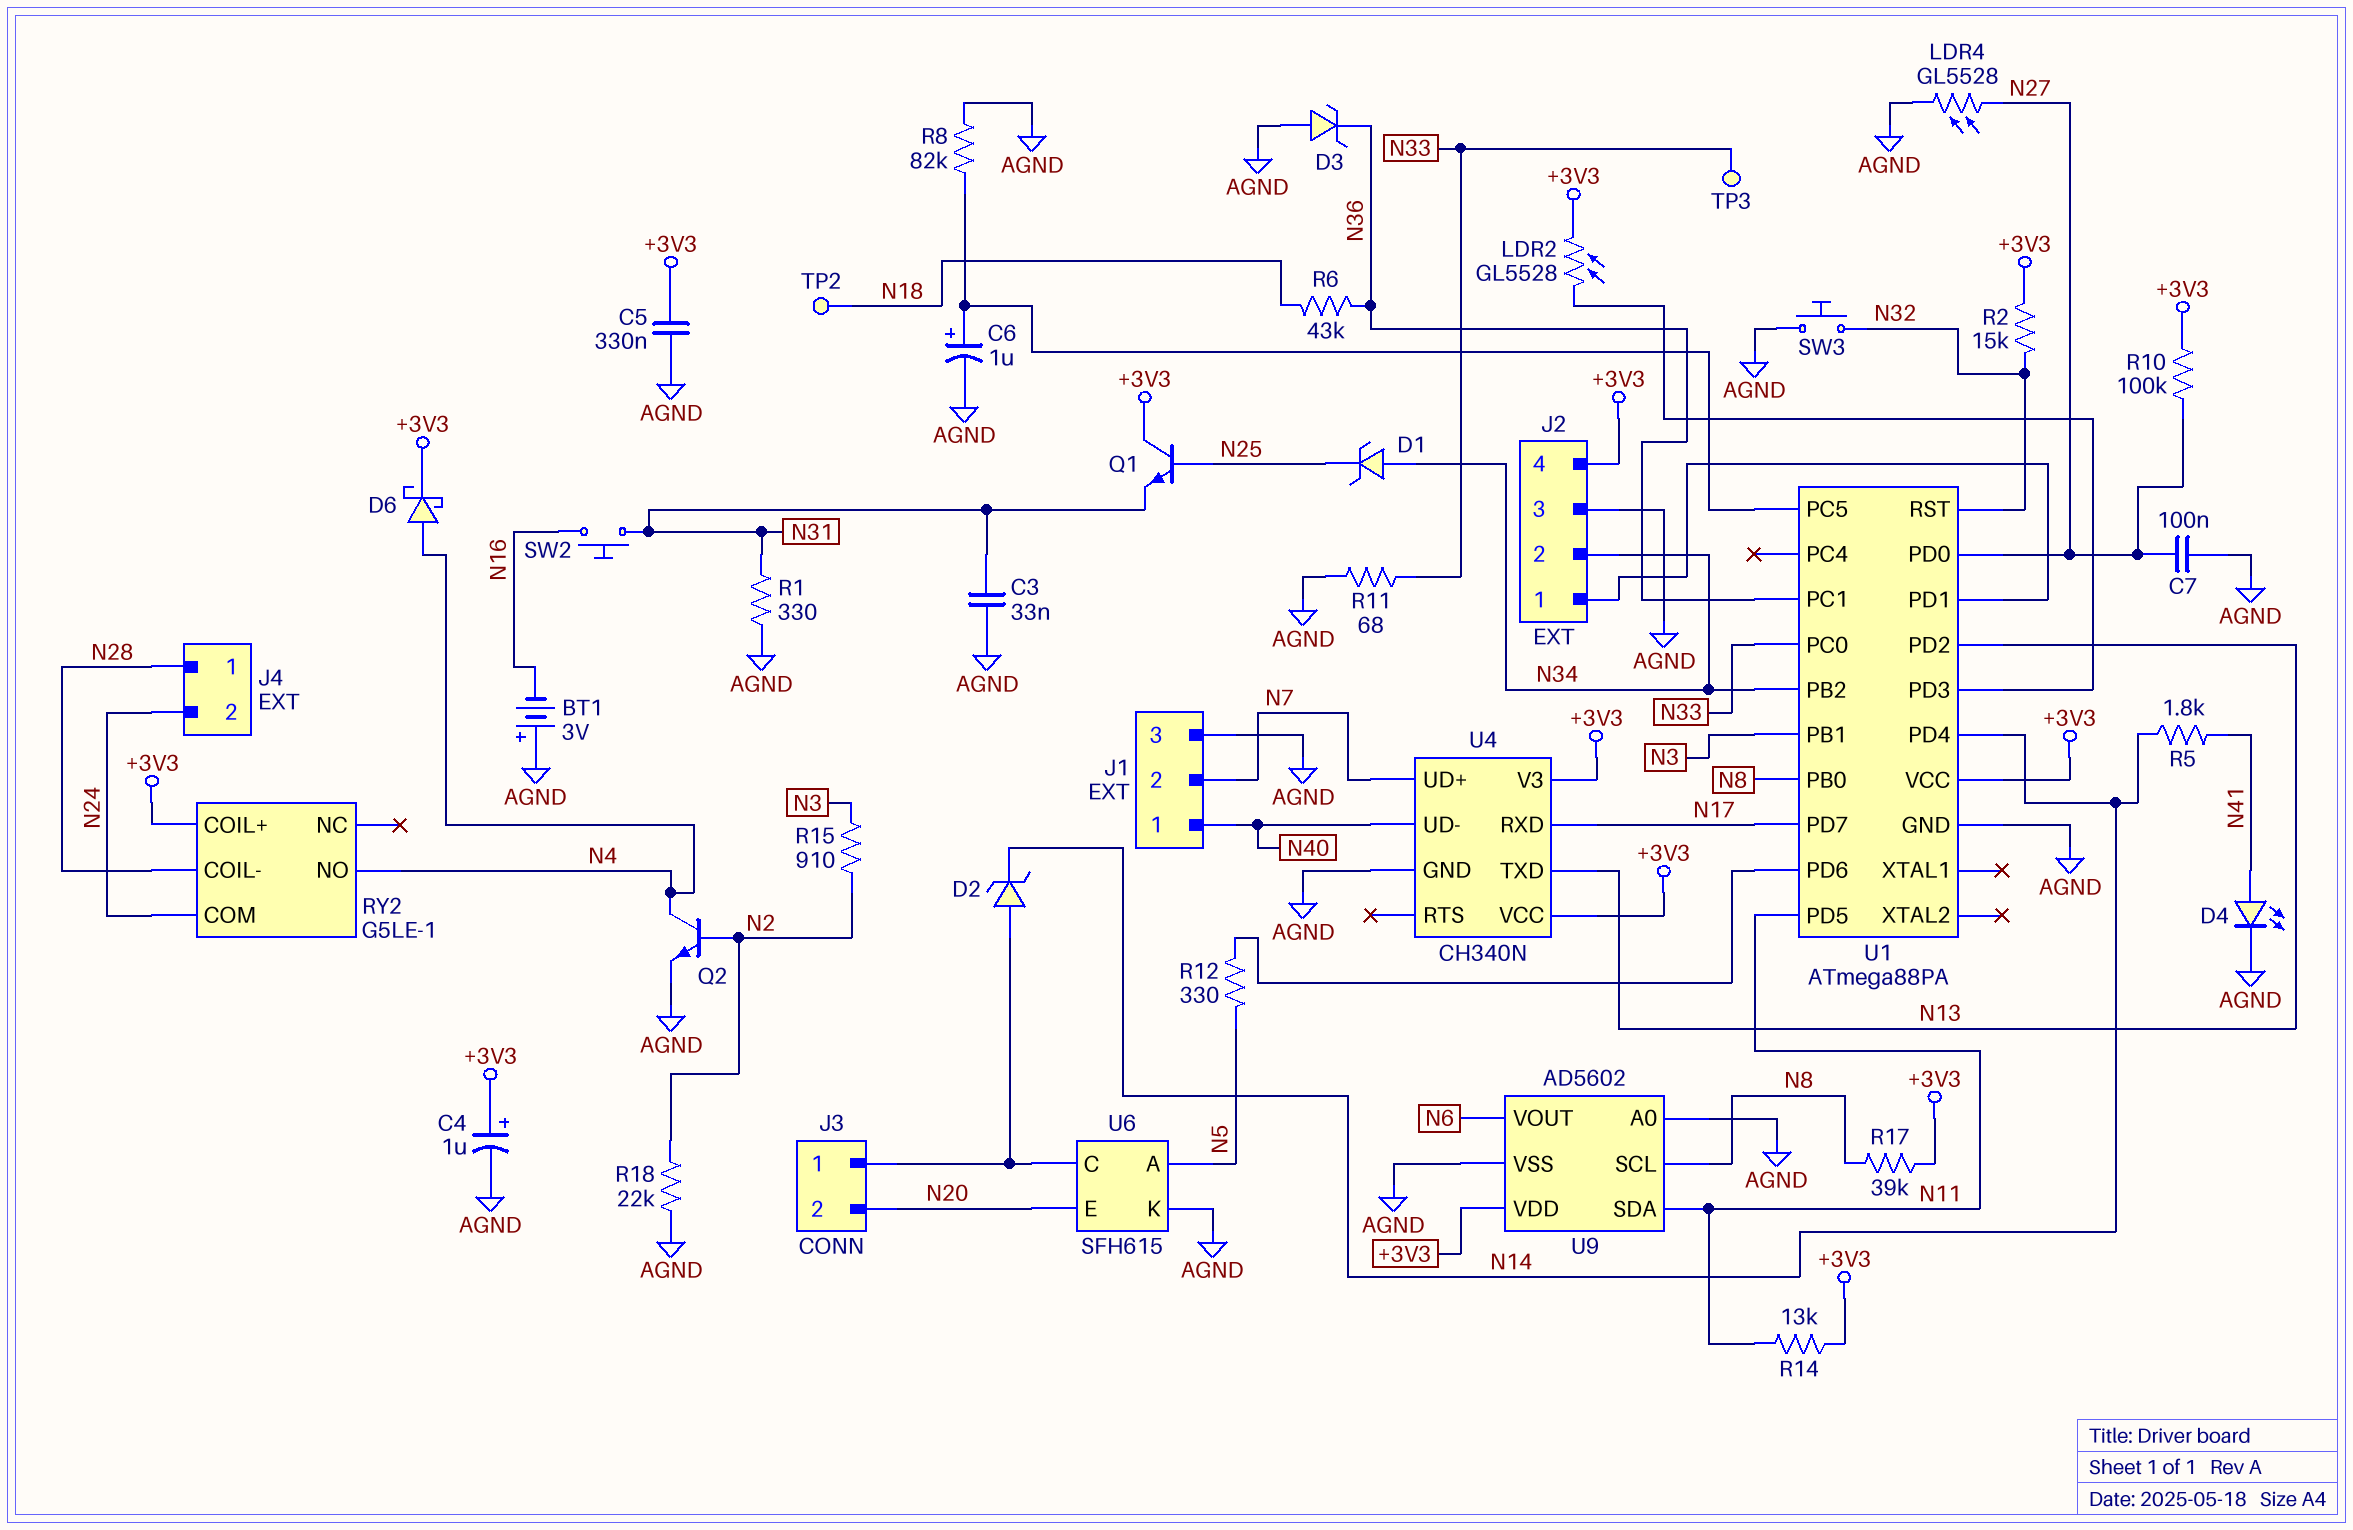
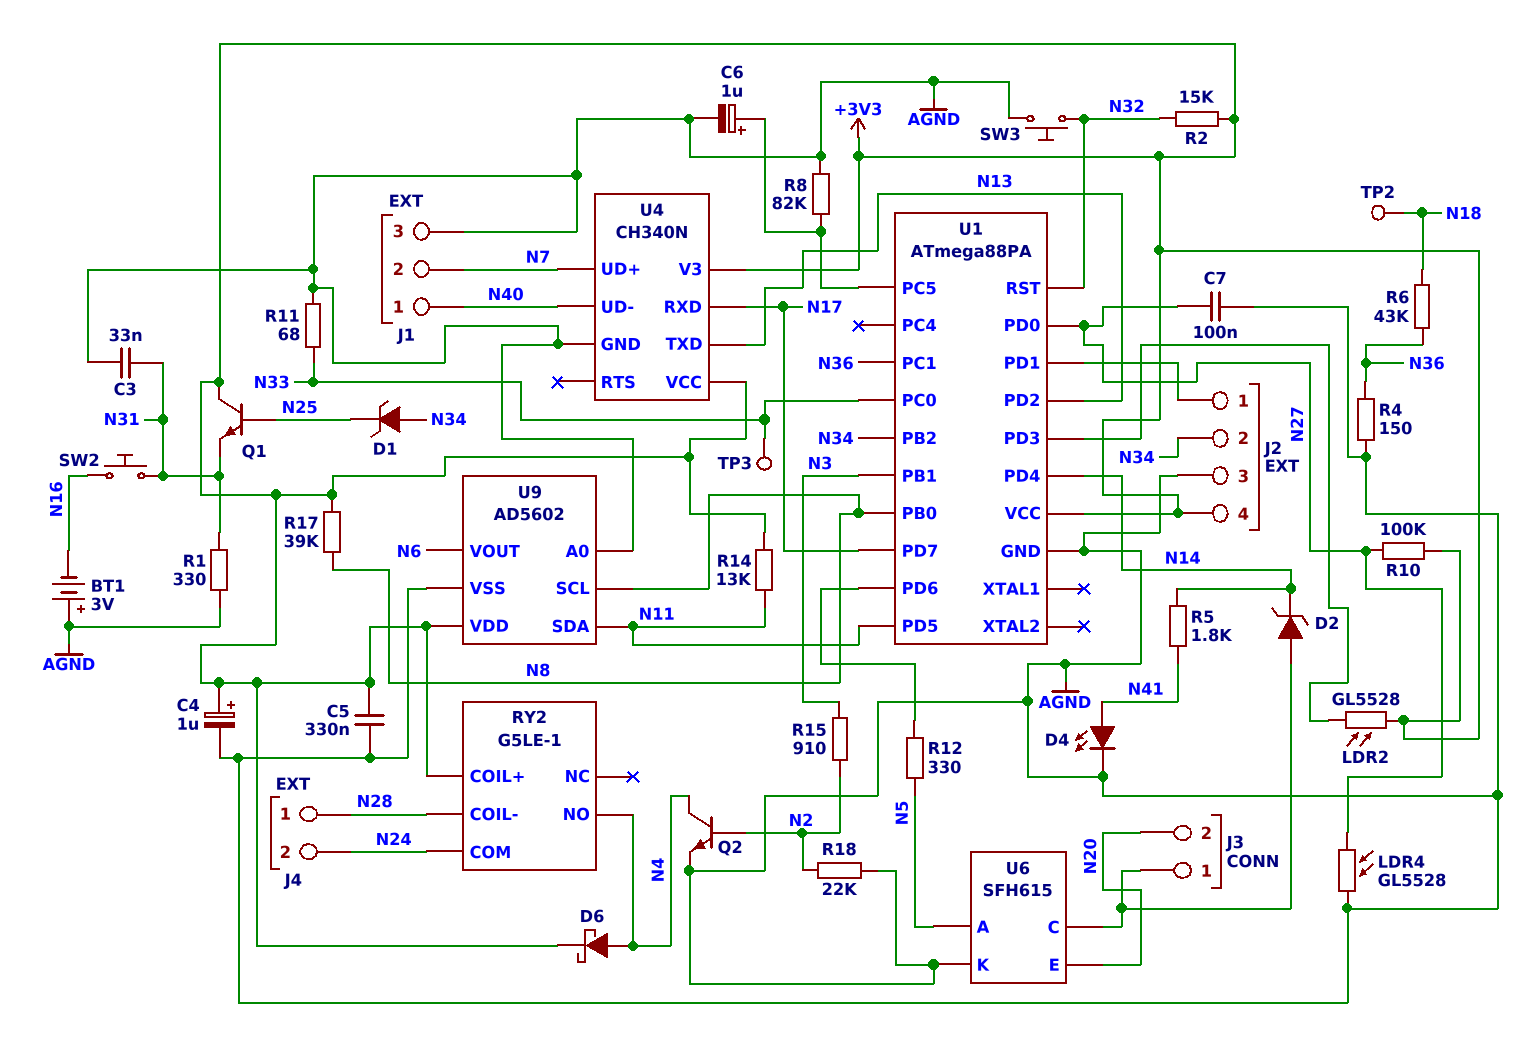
D3: zener (A AGND, K N36) -> none
R4: none -> 150 (AGND, N36)

